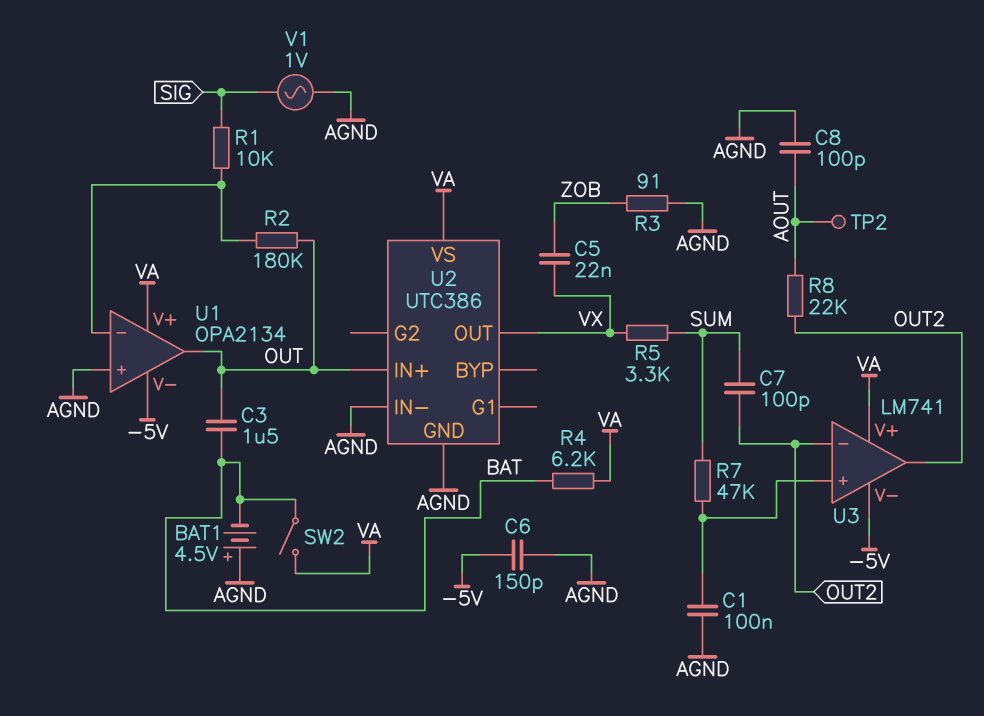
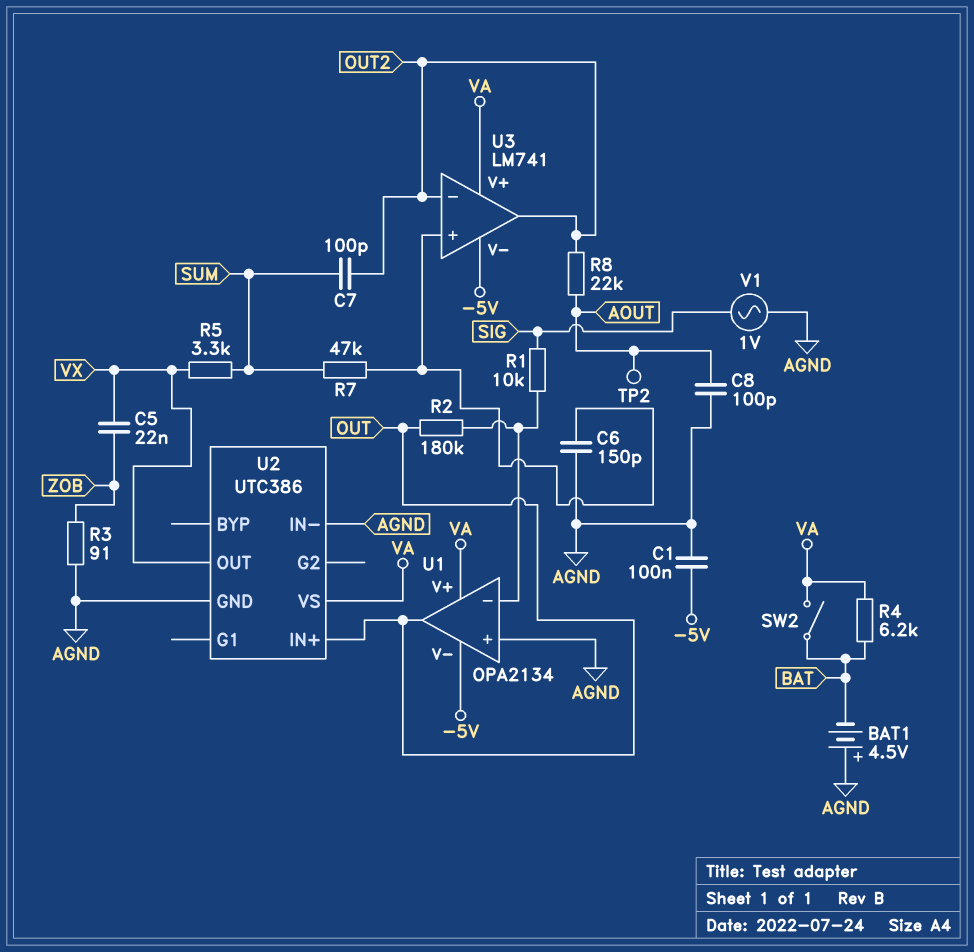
C1: 100nF (AGND, U3/in+) -> 100nF (-5V, AGND)
C3: 1.5uF (BAT, OUT) -> none
C6: 150pF (-5V, AGND) -> 150pF (AGND, U3/in+)

